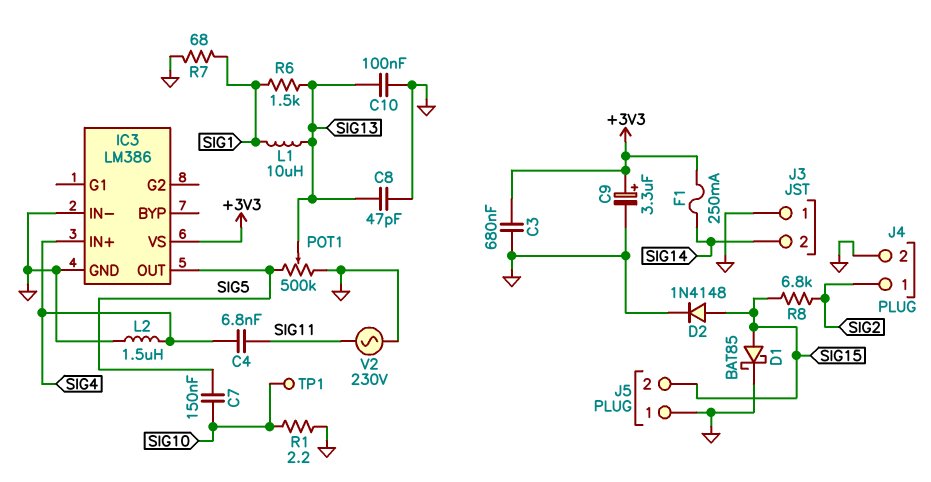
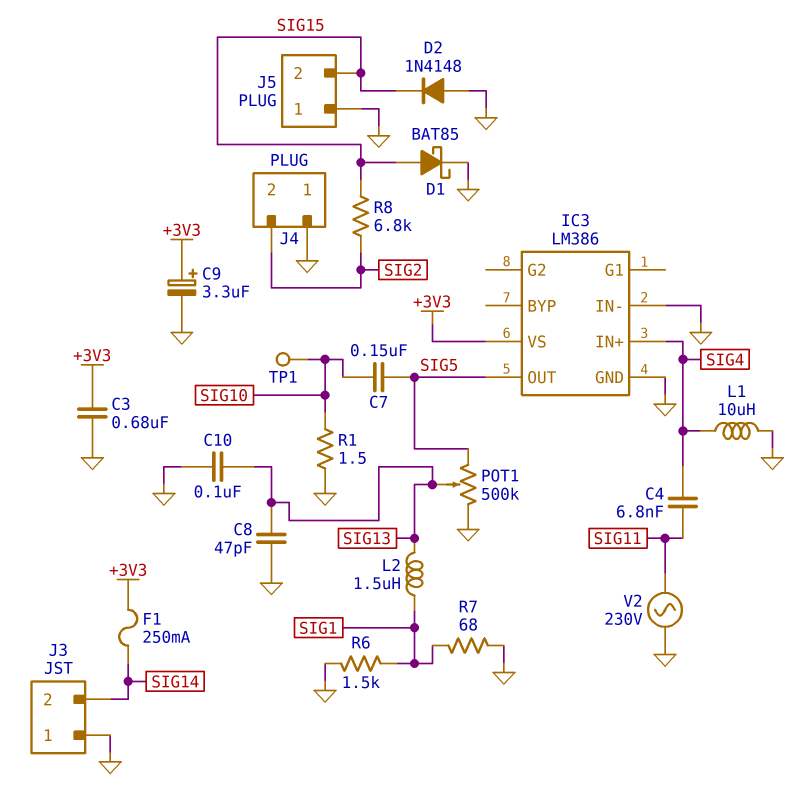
D2: diode 1N4148 (A SIG15, K GND) -> diode 1N4148 (A GND, K SIG15)
J4 pin 1: SIG2 -> GND
J4 pin 2: GND -> SIG2
L1: 10uH (SIG1, SIG13) -> 10uH (GND, SIG4)
L2: 1.5uH (GND, SIG4) -> 1.5uH (SIG1, SIG13)
R1: 2.2 (GND, SIG10) -> 1.5 (GND, SIG10)
R6: 1.5k (SIG1, SIG13) -> 1.5k (GND, SIG1)

